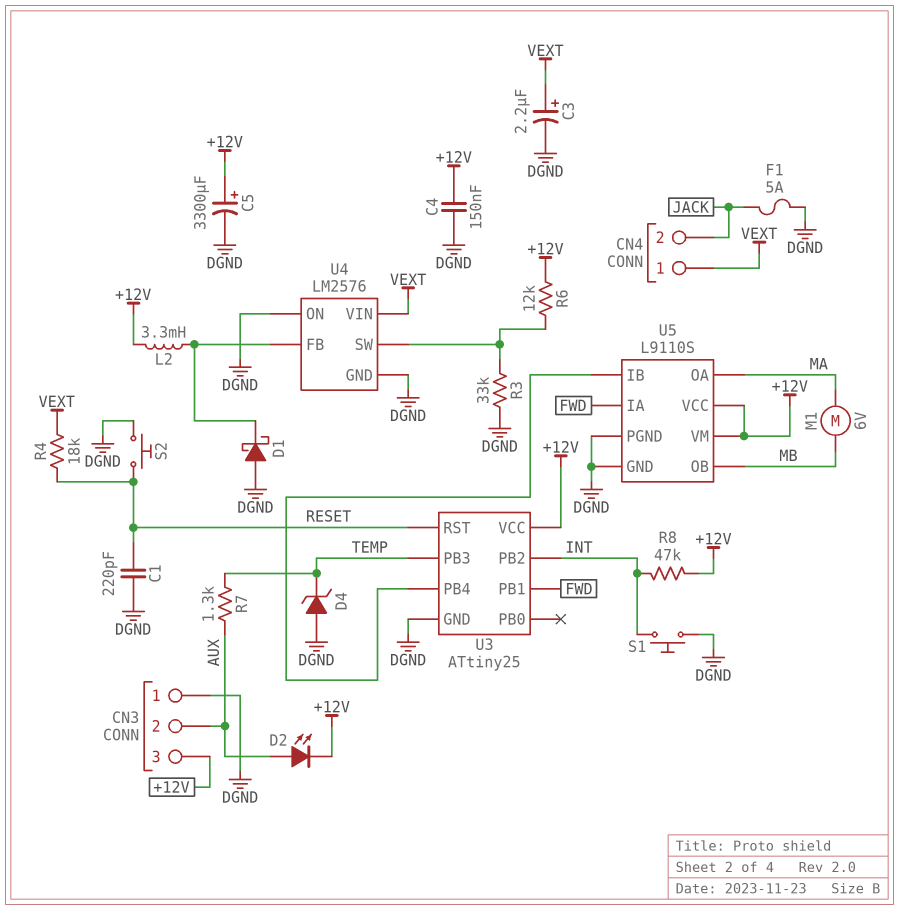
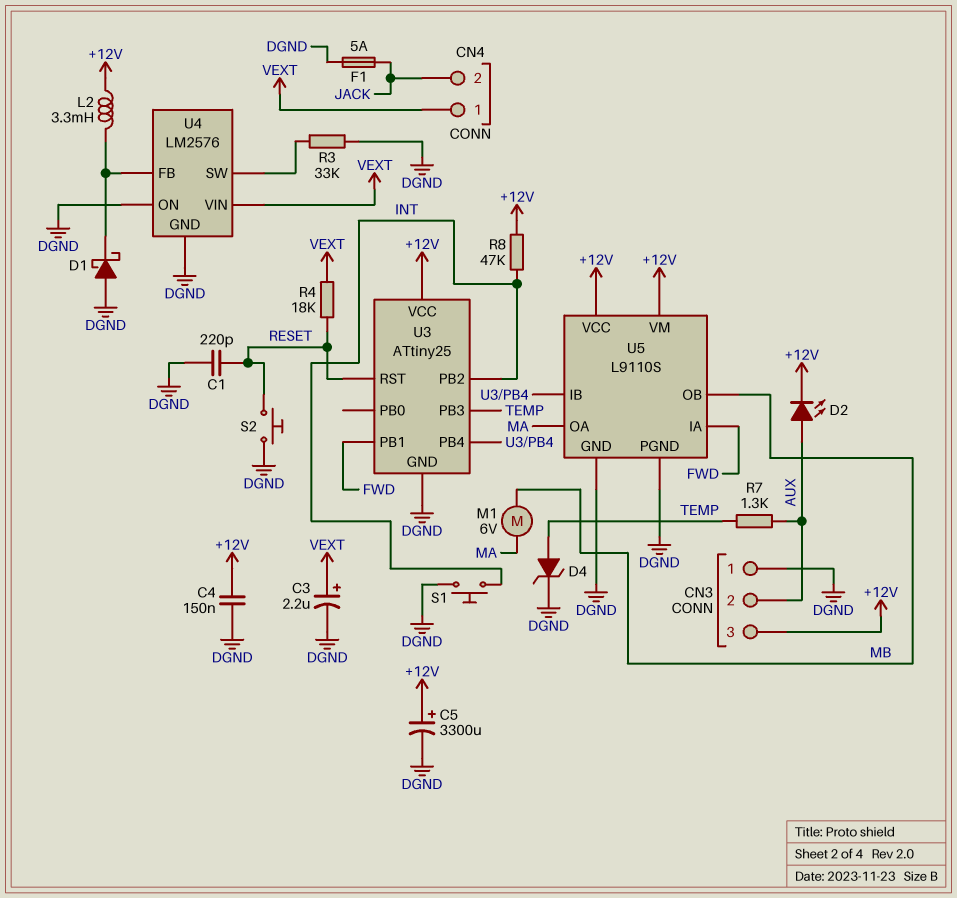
D4: zener (A DGND, K TEMP) -> zener (A TEMP, K DGND)
R6: 12k (+12V, U4/SW) -> none

